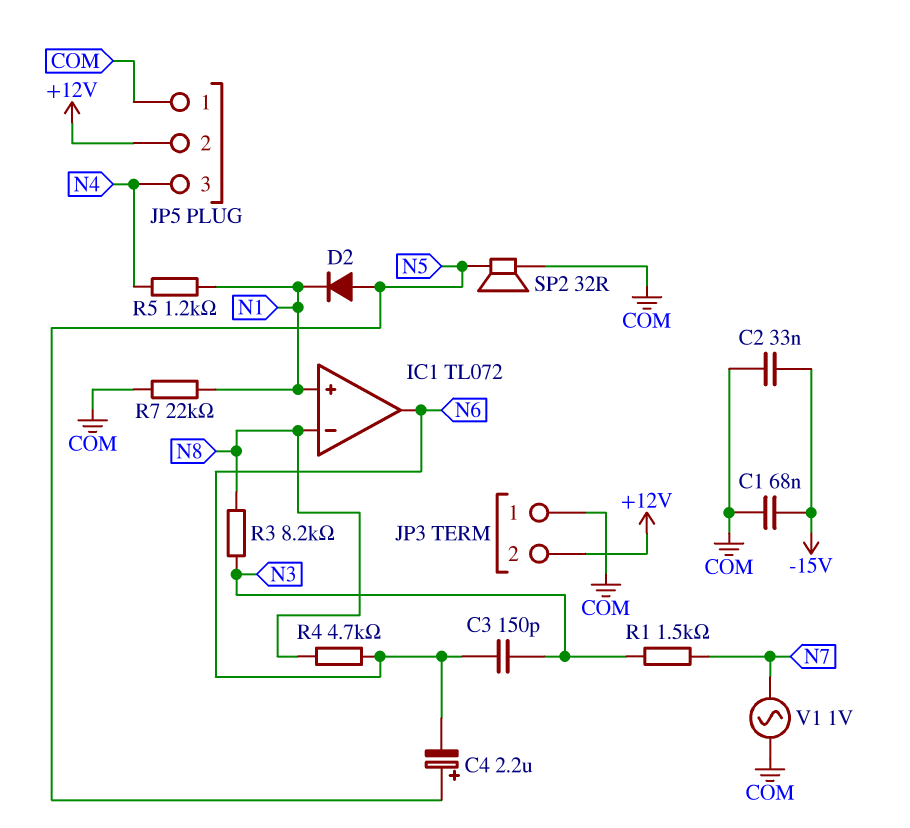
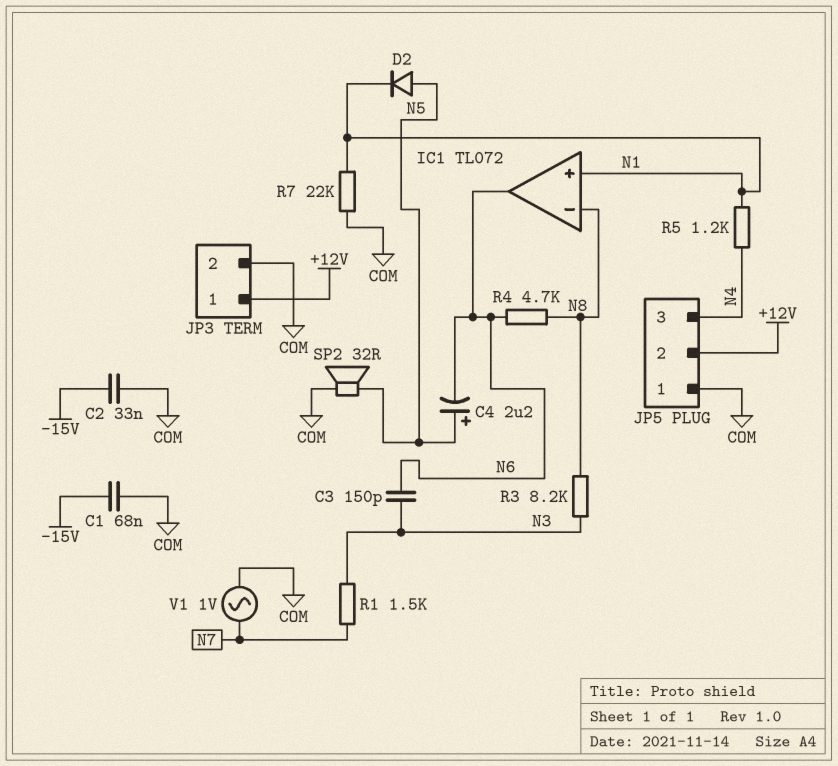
JP3 pin 1: COM -> +12V
JP3 pin 2: +12V -> COM

